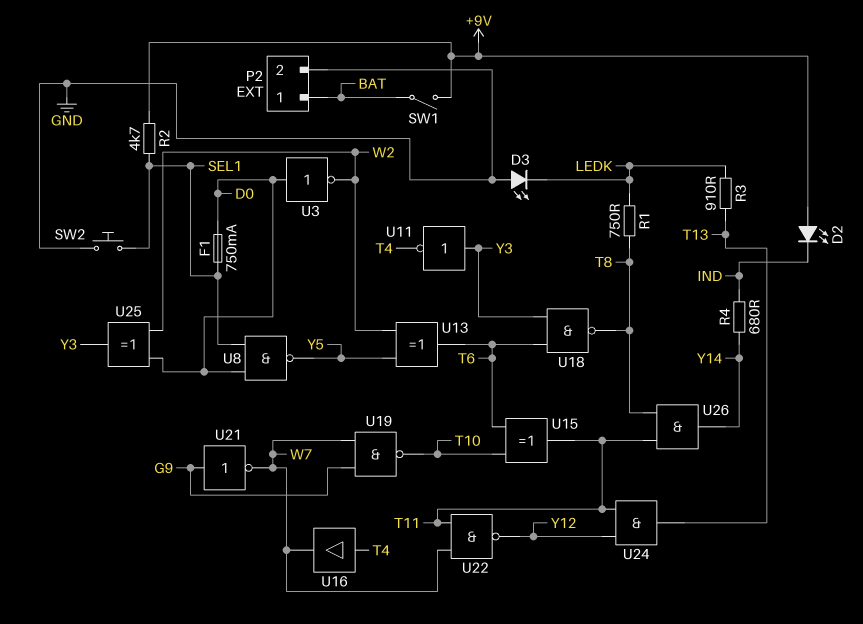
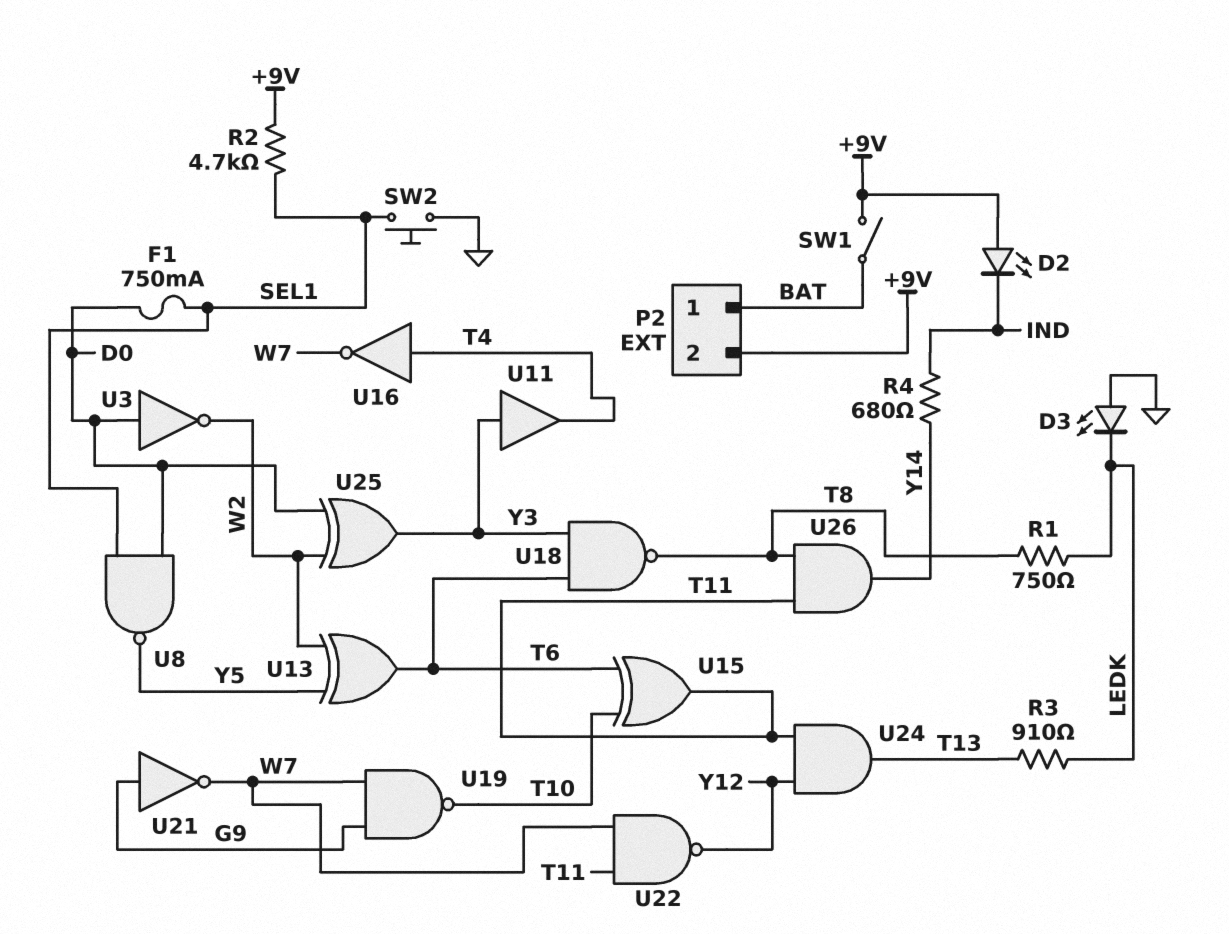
P2 pin 2: GND -> +9V
U11: NOT (in Y3, out T4) -> buffer (in Y3, out T4)
U16: buffer (in T4, out W7) -> NOT (in T4, out W7)

